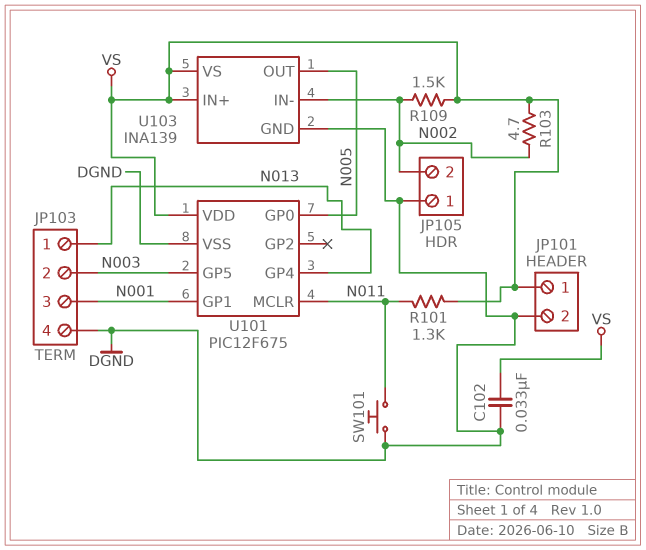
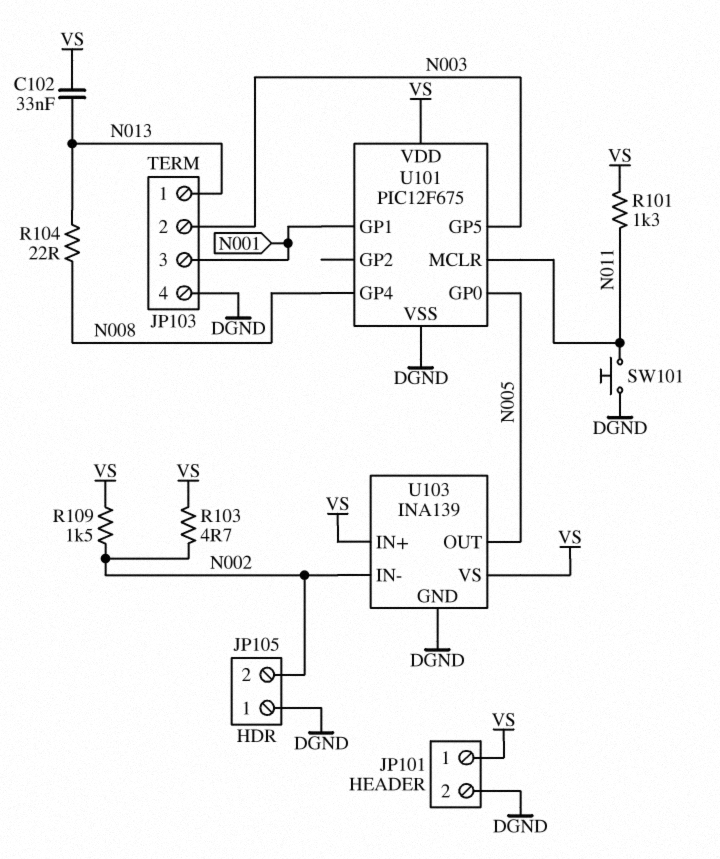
C102: 33nF (DGND, VS) -> 33nF (N013, VS)
R104: none -> 22 (N008, N013)
U101 pin GP4: N013 -> N008

